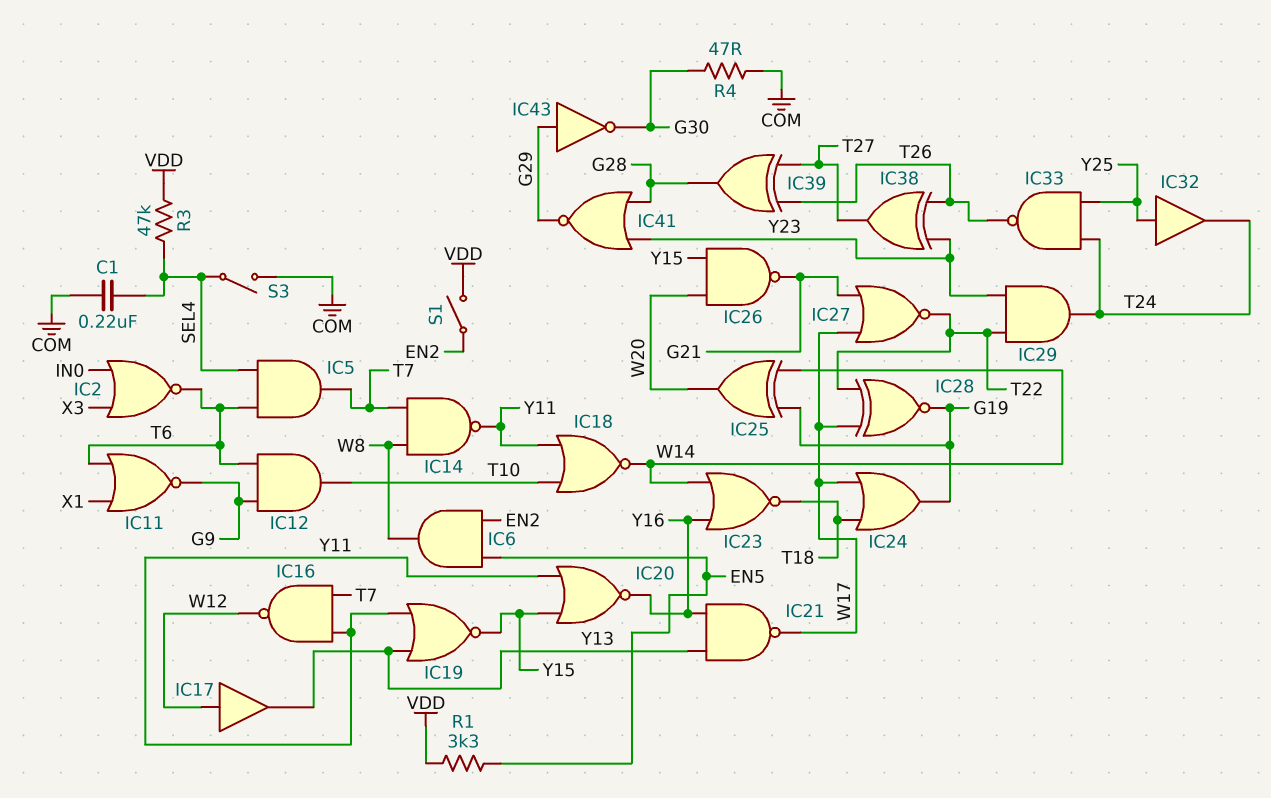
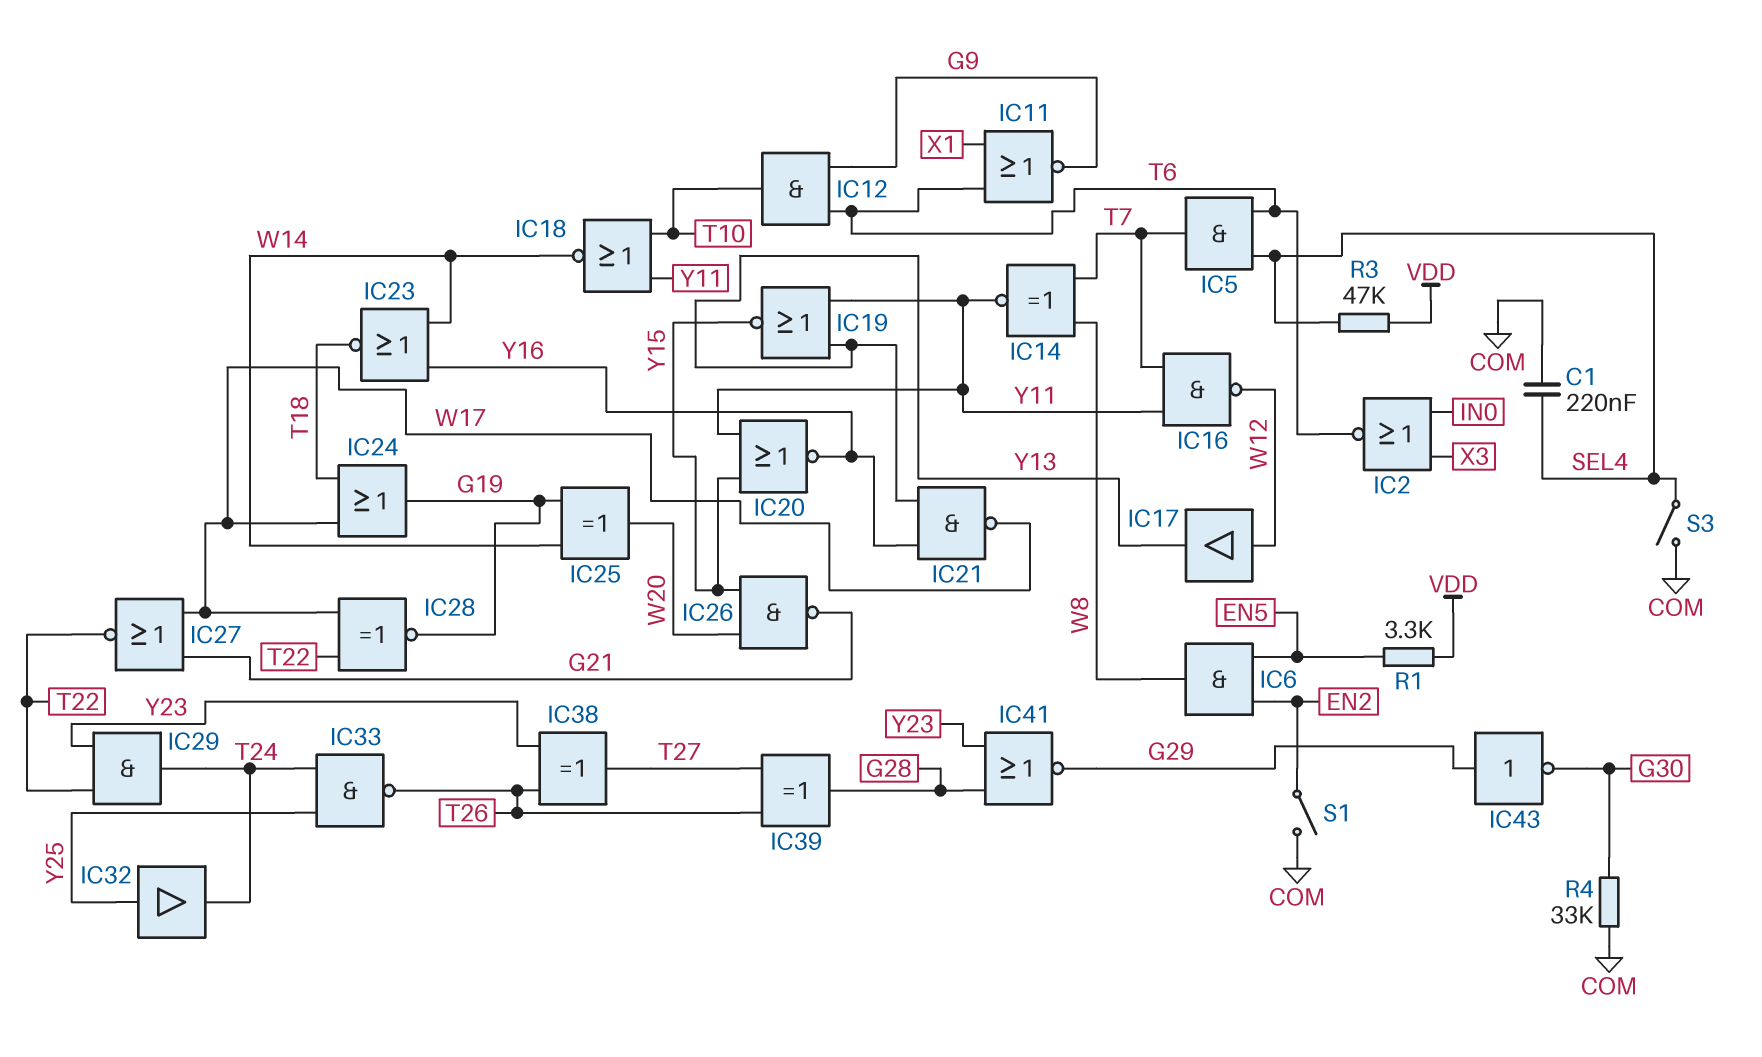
IC14: NAND (in T7, in W8, out Y11) -> XNOR (in T7, in W8, out Y11)
R4: 47 (COM, G30) -> 33k (COM, G30)
S1: switch (EN2, VDD) -> switch (COM, EN2)

